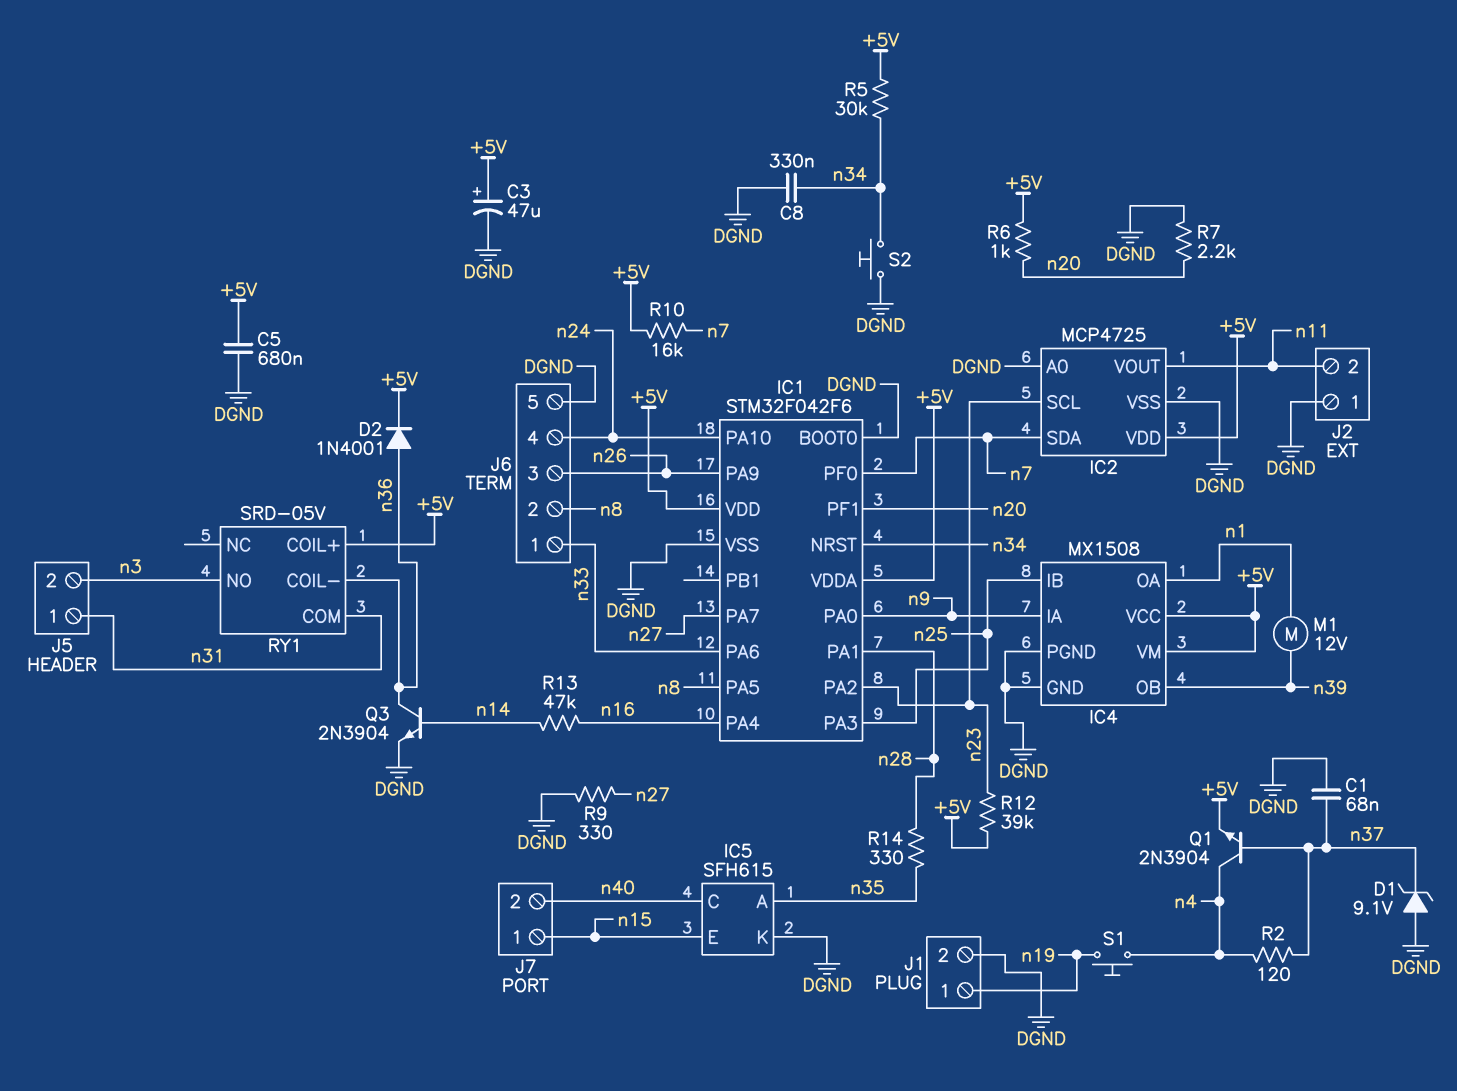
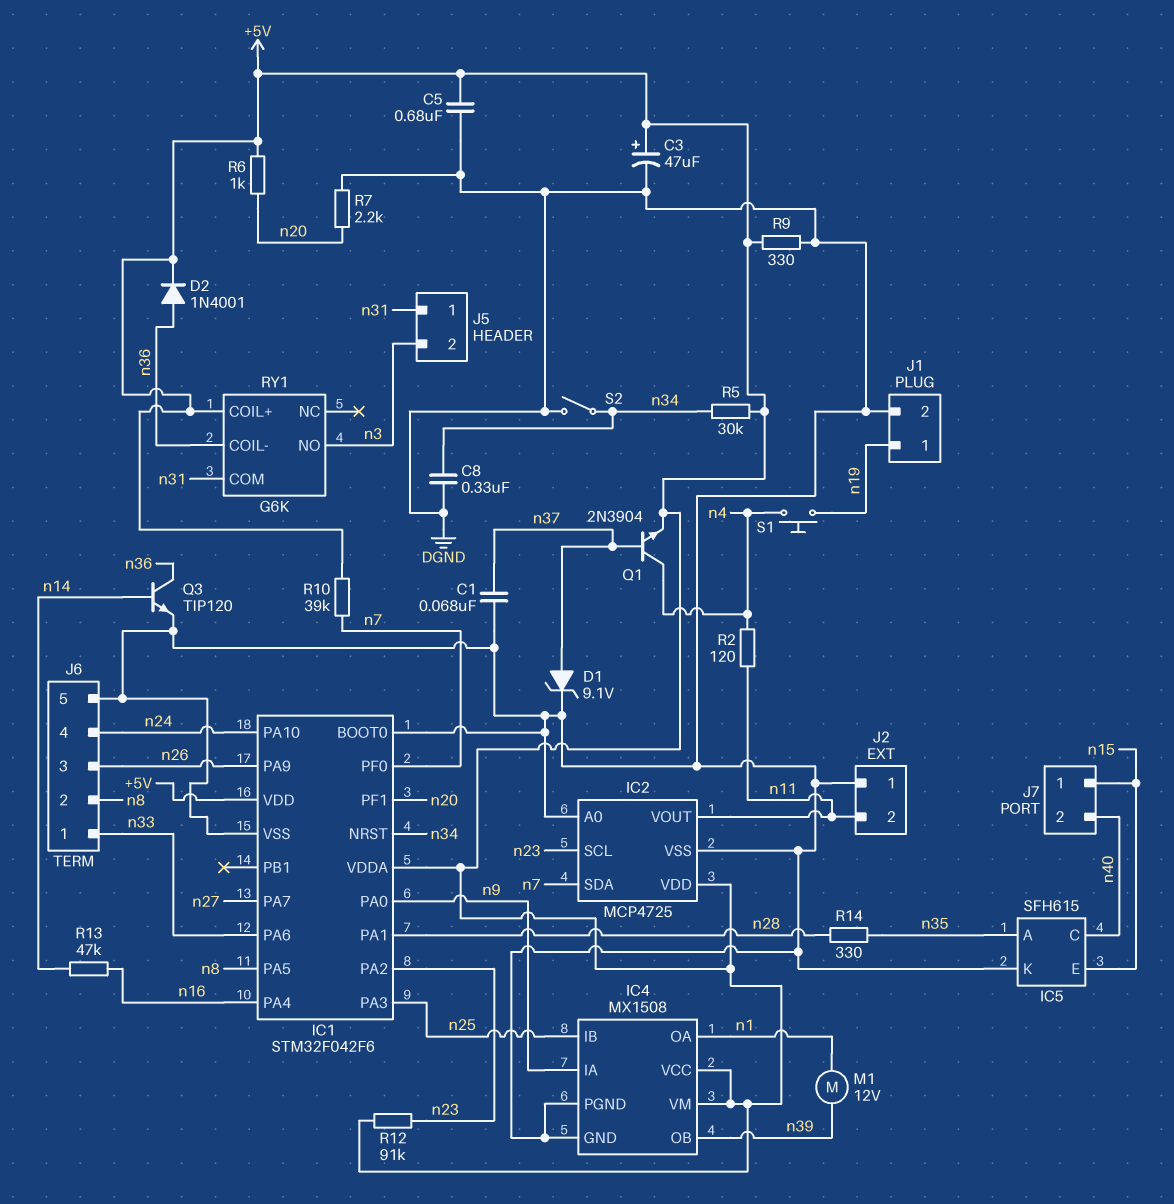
D1: zener 9.1V (A DGND, K n37) -> zener 9.1V (A n37, K DGND)
Q3: NPN 2N3904 (B n14, C n36, E DGND) -> NPN TIP120 (B n14, C n36, E DGND)
R2: 120 (n4, n37) -> 120 (n4, n11)
R9: 330 (DGND, n27) -> 330 (+5V, DGND)
R10: 16k (+5V, n7) -> 39k (+5V, n7)
R12: 39k (+5V, n23) -> 91k (+5V, n23)
RY1: SRD-05V -> G6K
S2: button (DGND, n34) -> switch (DGND, n34)

